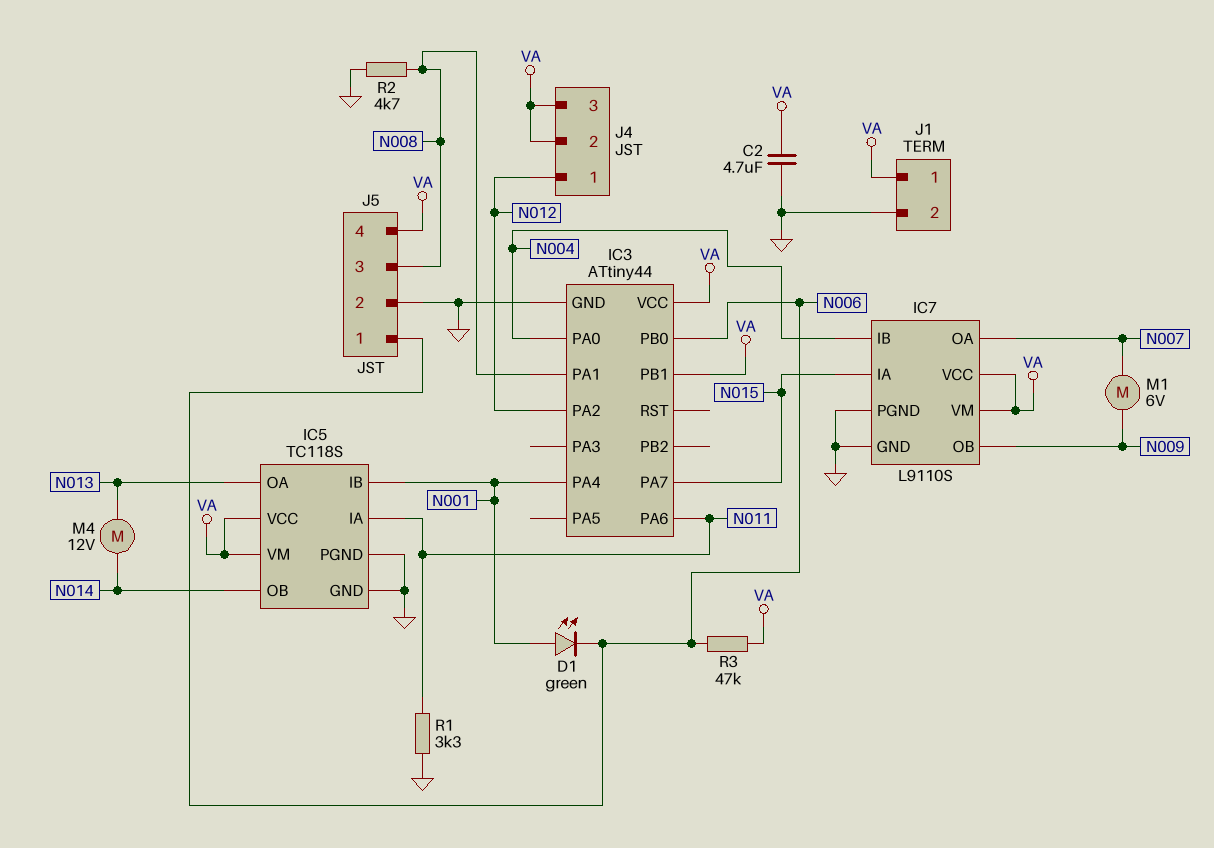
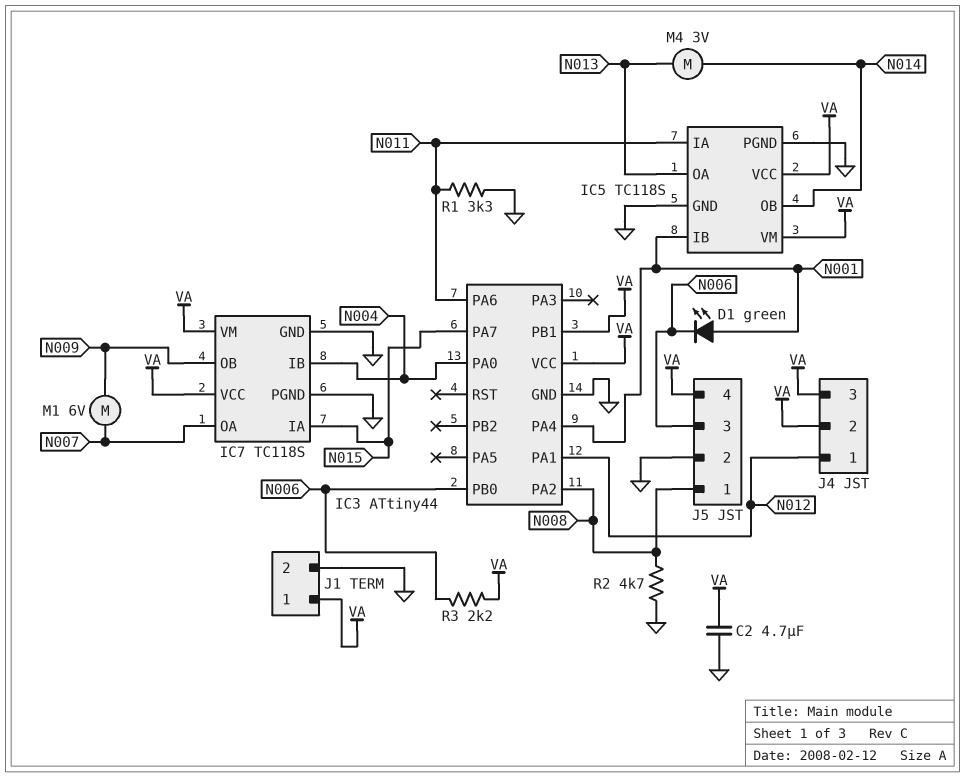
IC3 pin PA1: N008 -> N012
IC3 pin PA2: N012 -> N008
IC7: L9110S -> TC118S
J5 pin 1: N006 -> N008
J5 pin 3: N008 -> N006
M4: motor 12V (N013, N014) -> motor 3V (N013, N014)
R3: 47k (N006, VA) -> 2.2k (N006, VA)

